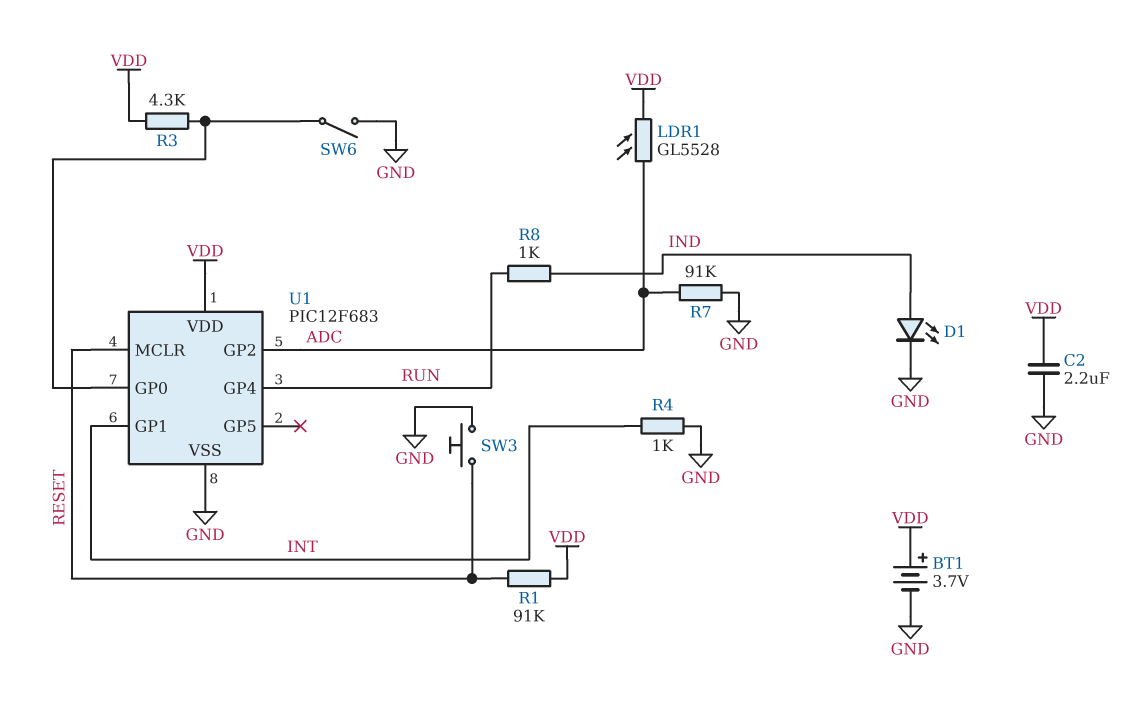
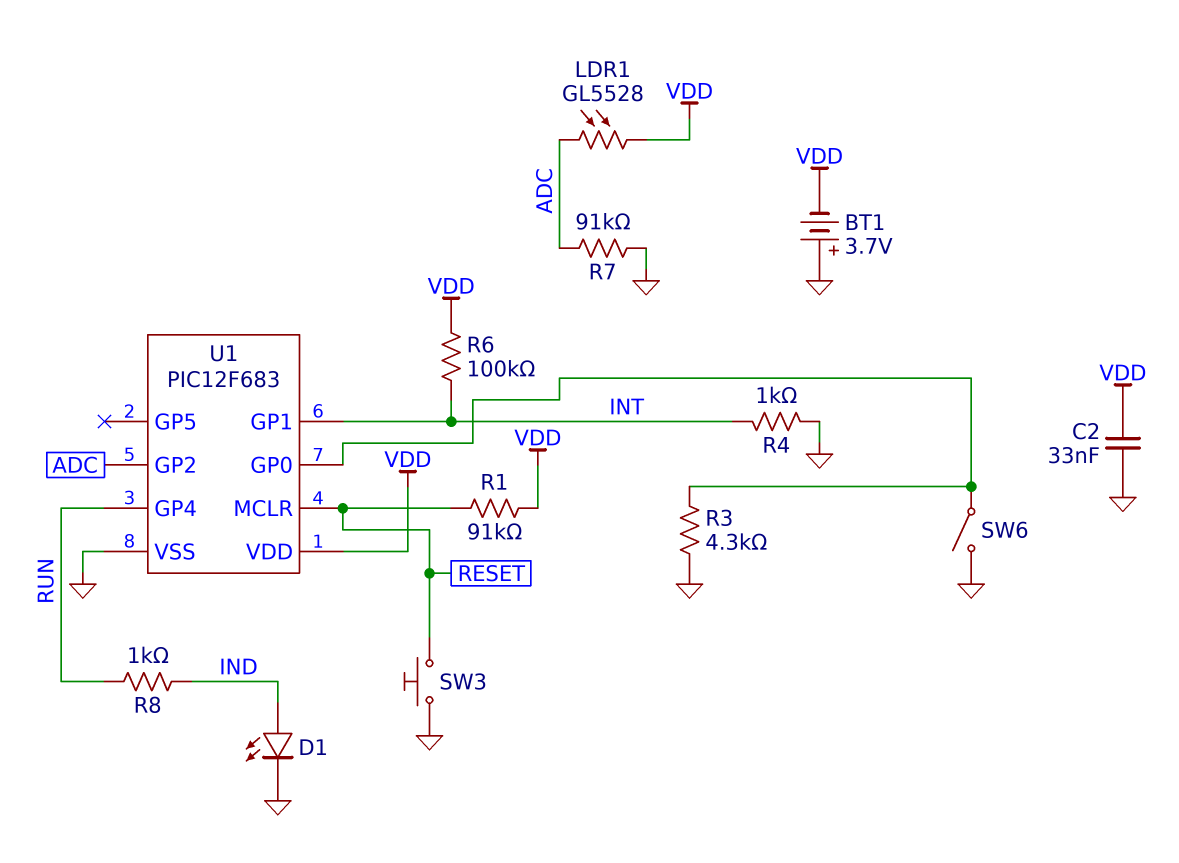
BT1: 3.7V (plus VDD, minus GND) -> 3.7V (plus GND, minus VDD)
C2: 2.2uF (GND, VDD) -> 33nF (GND, VDD)
R3: 4.3k (U1/GP0, VDD) -> 4.3k (GND, U1/GP0)
R6: none -> 100k (INT, VDD)

